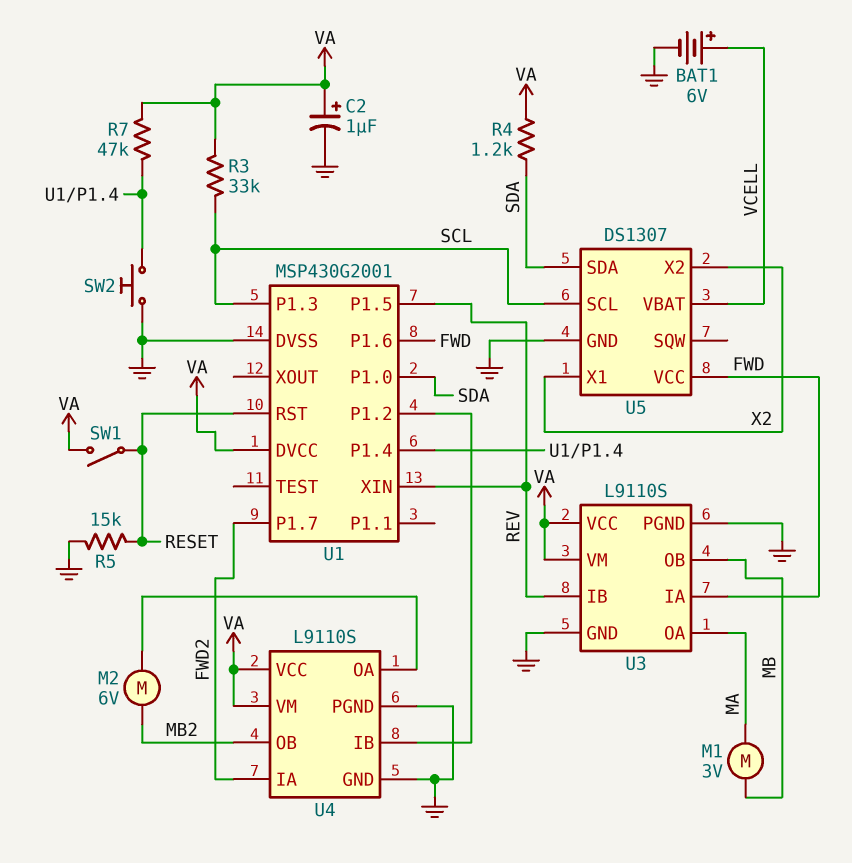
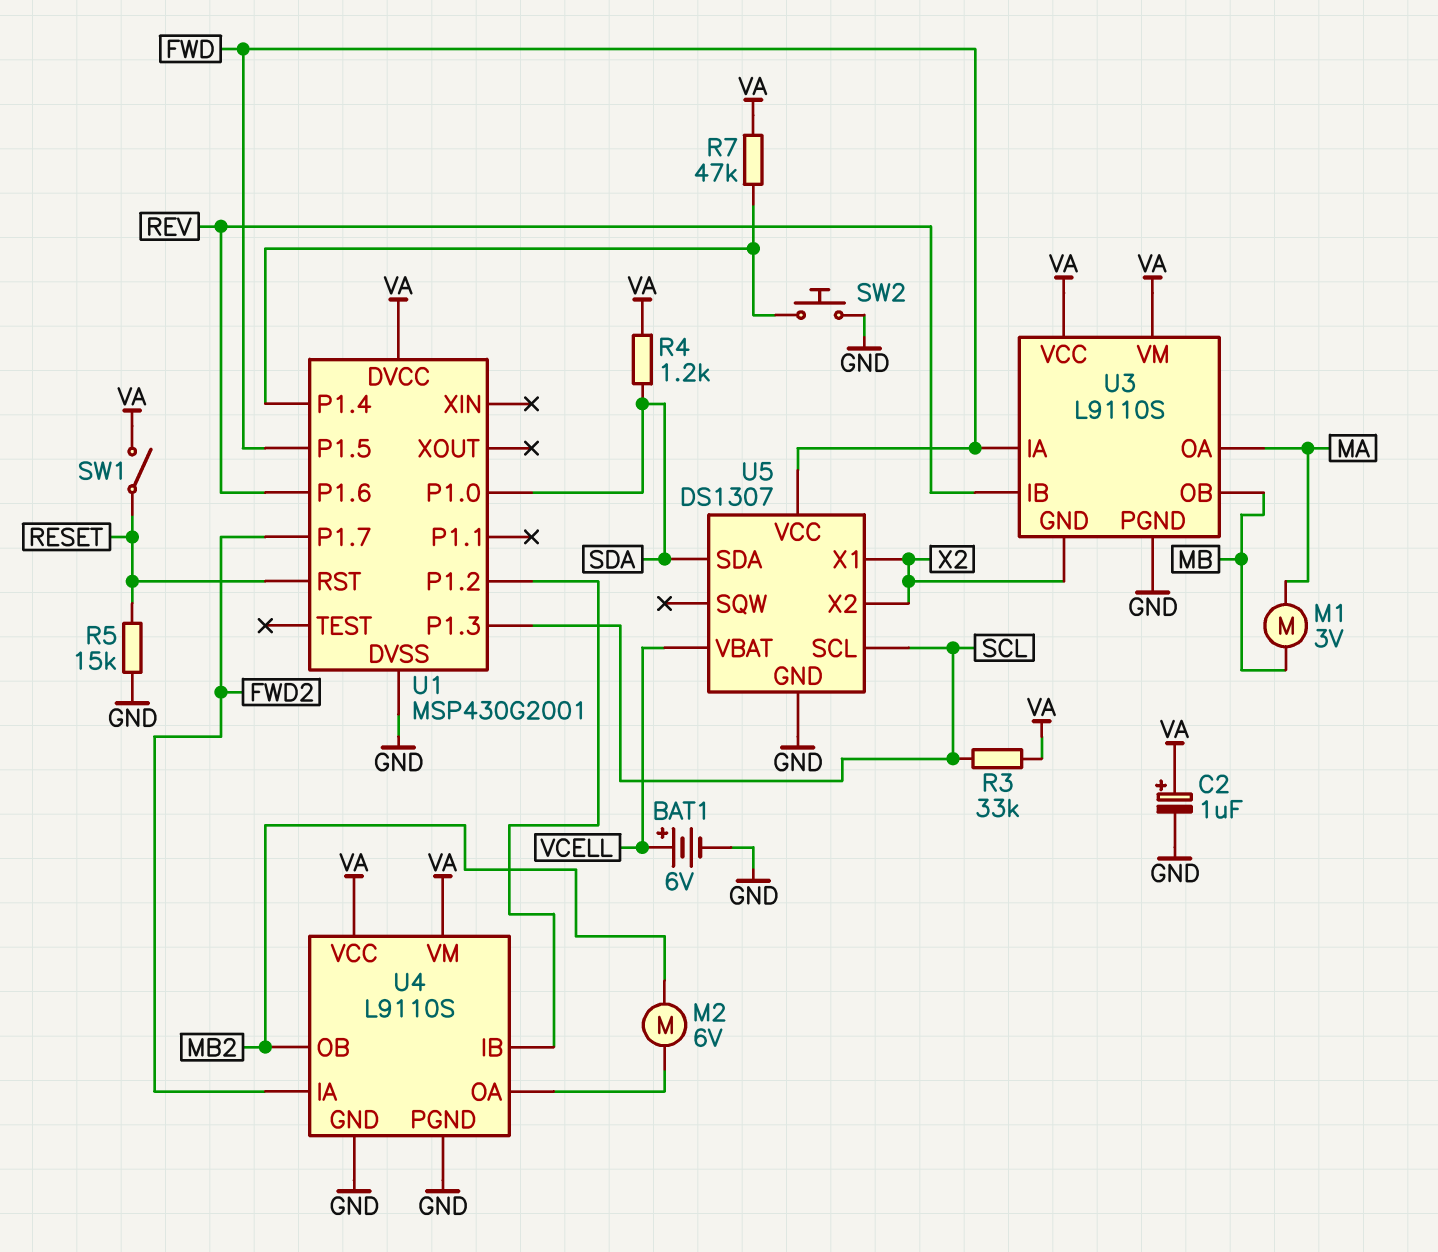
U1 pin P1.5: REV -> FWD
U1 pin P1.6: FWD -> REV
U1 pin XIN: REV -> none
U3 pin GND: GND -> X2

